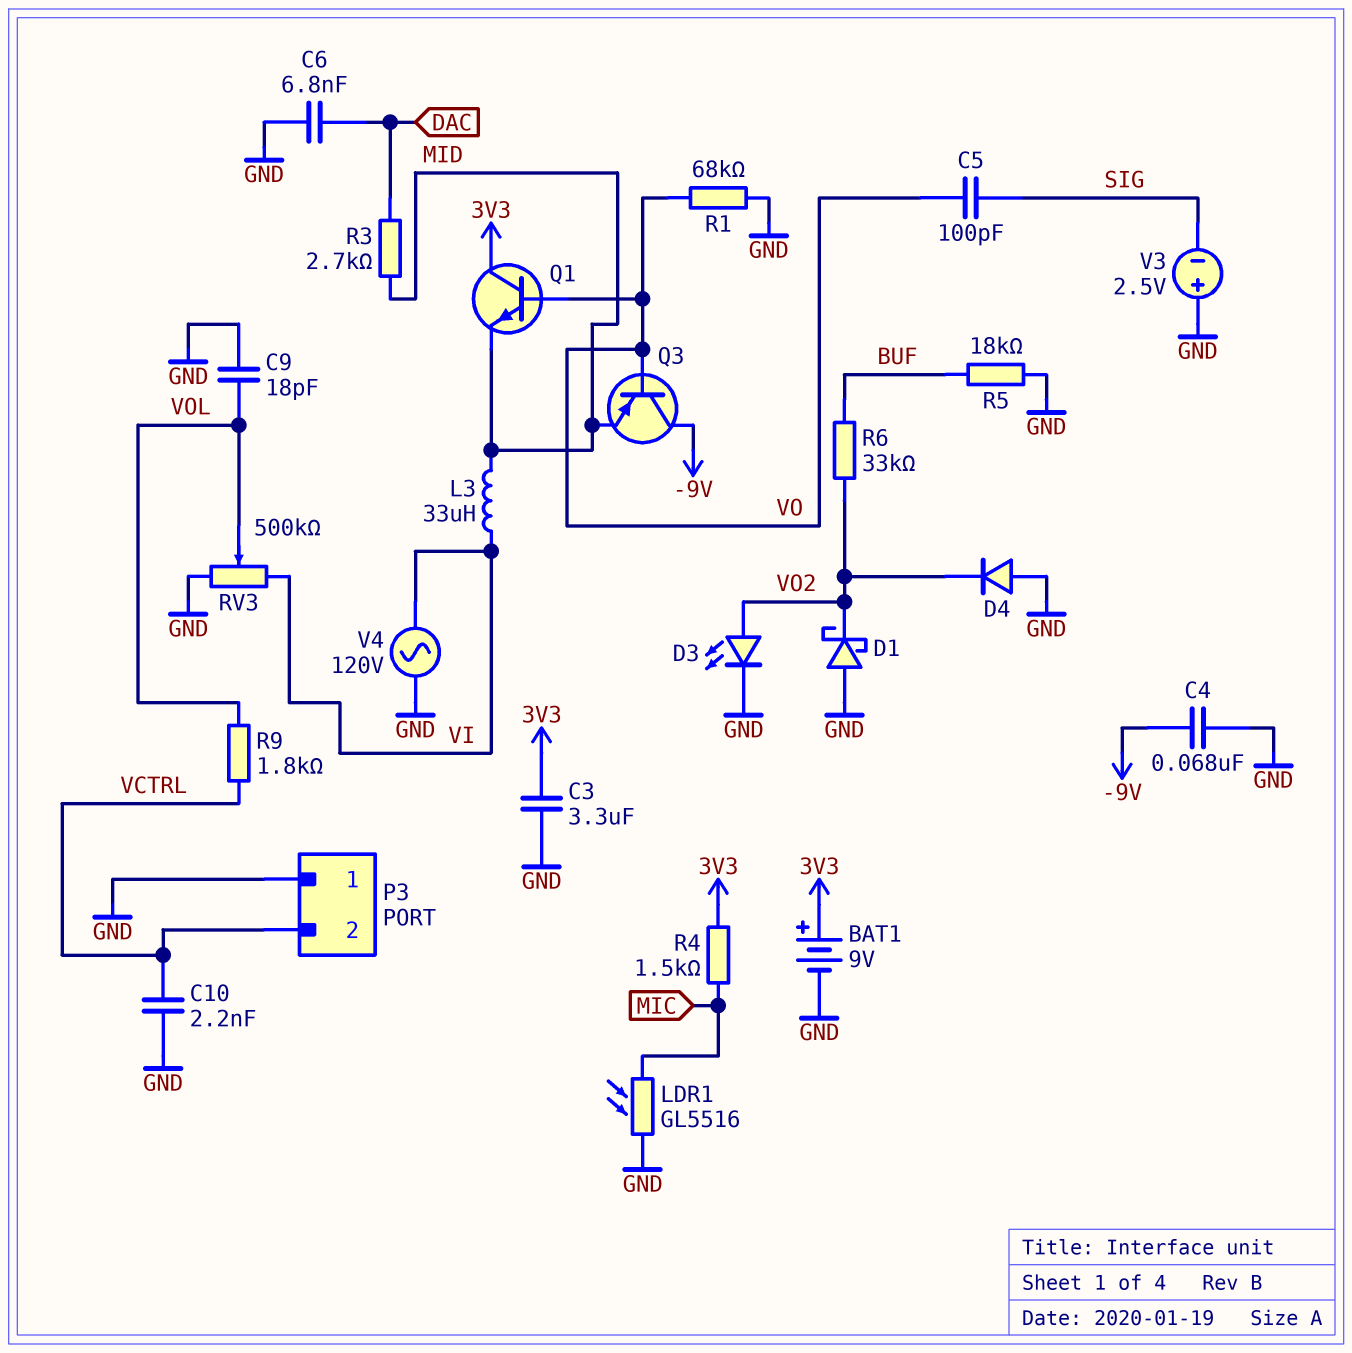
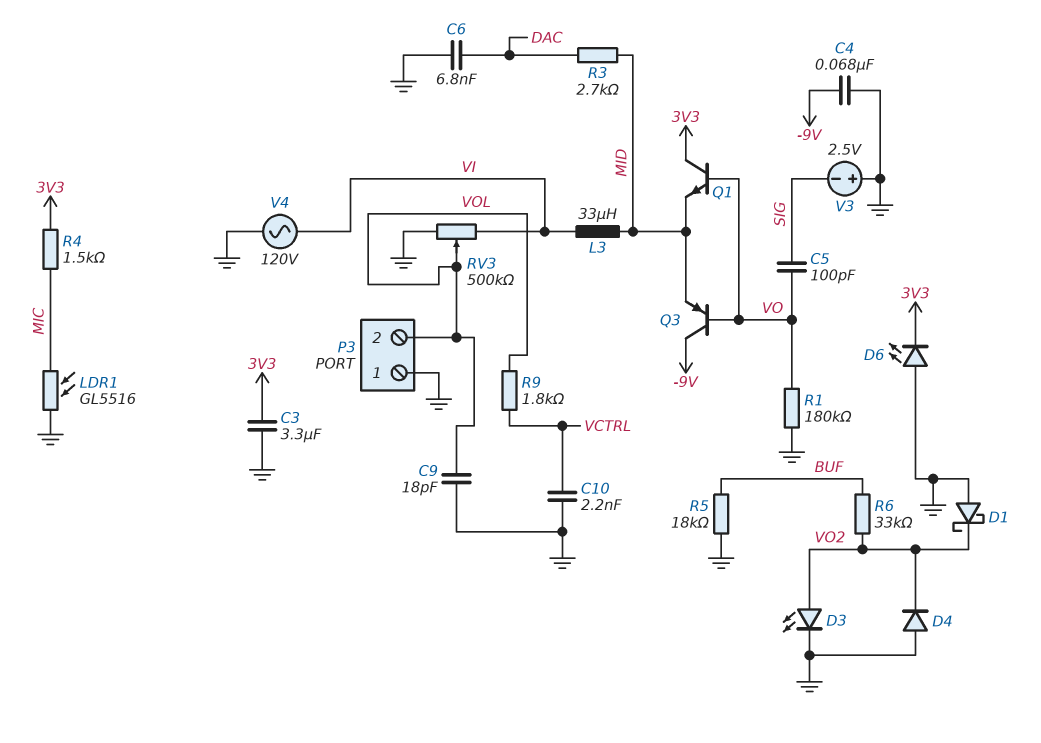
BAT1: 9V (plus 3V3, minus GND) -> none
D6: none -> LED (A GND, K 3V3)
P3 pin 2: VCTRL -> VOL
R1: 68k (GND, VO) -> 180k (GND, VO)

